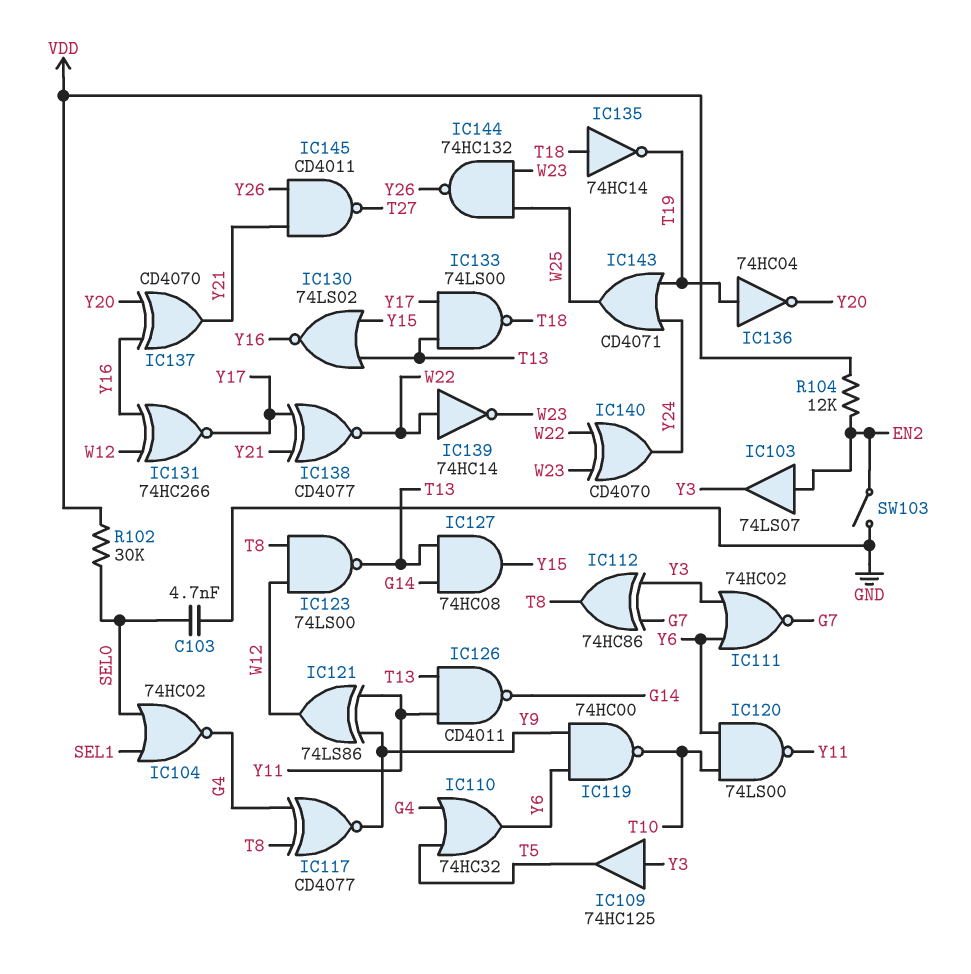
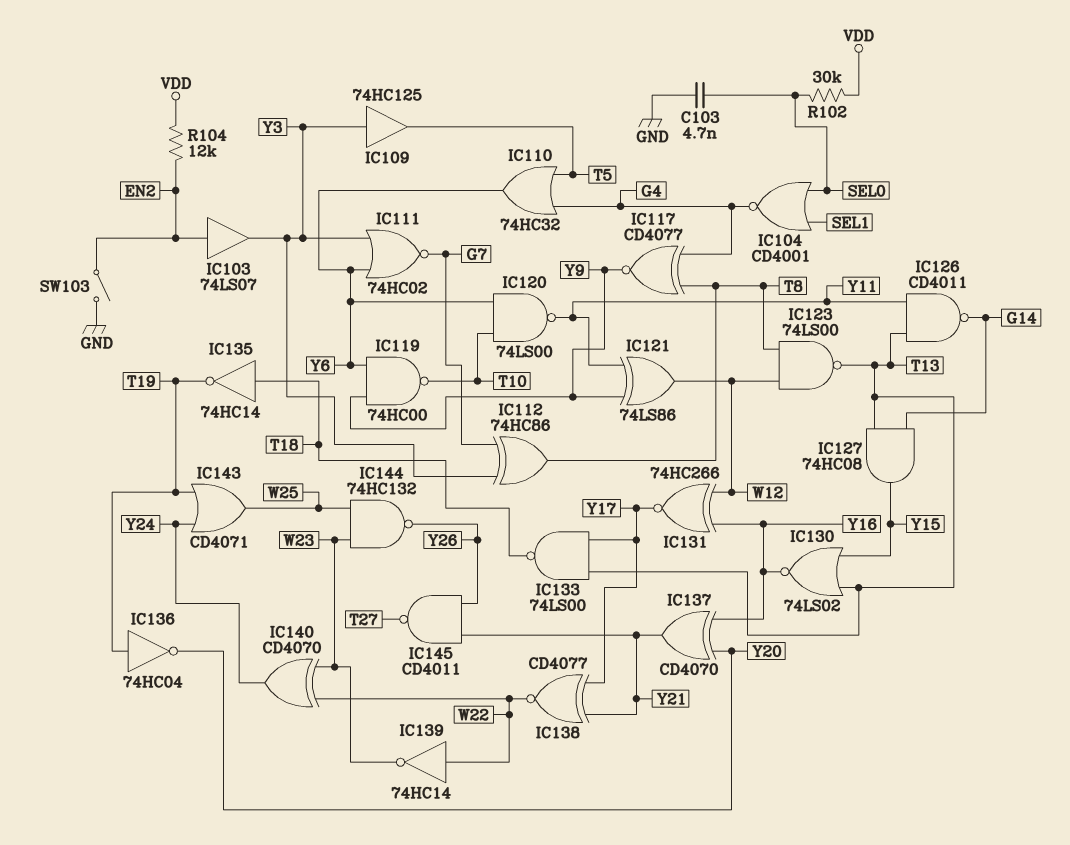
IC104: NOR 74HC02 (in SEL0, in SEL1, out G4) -> NOR CD4001 (in SEL0, in SEL1, out G4)

